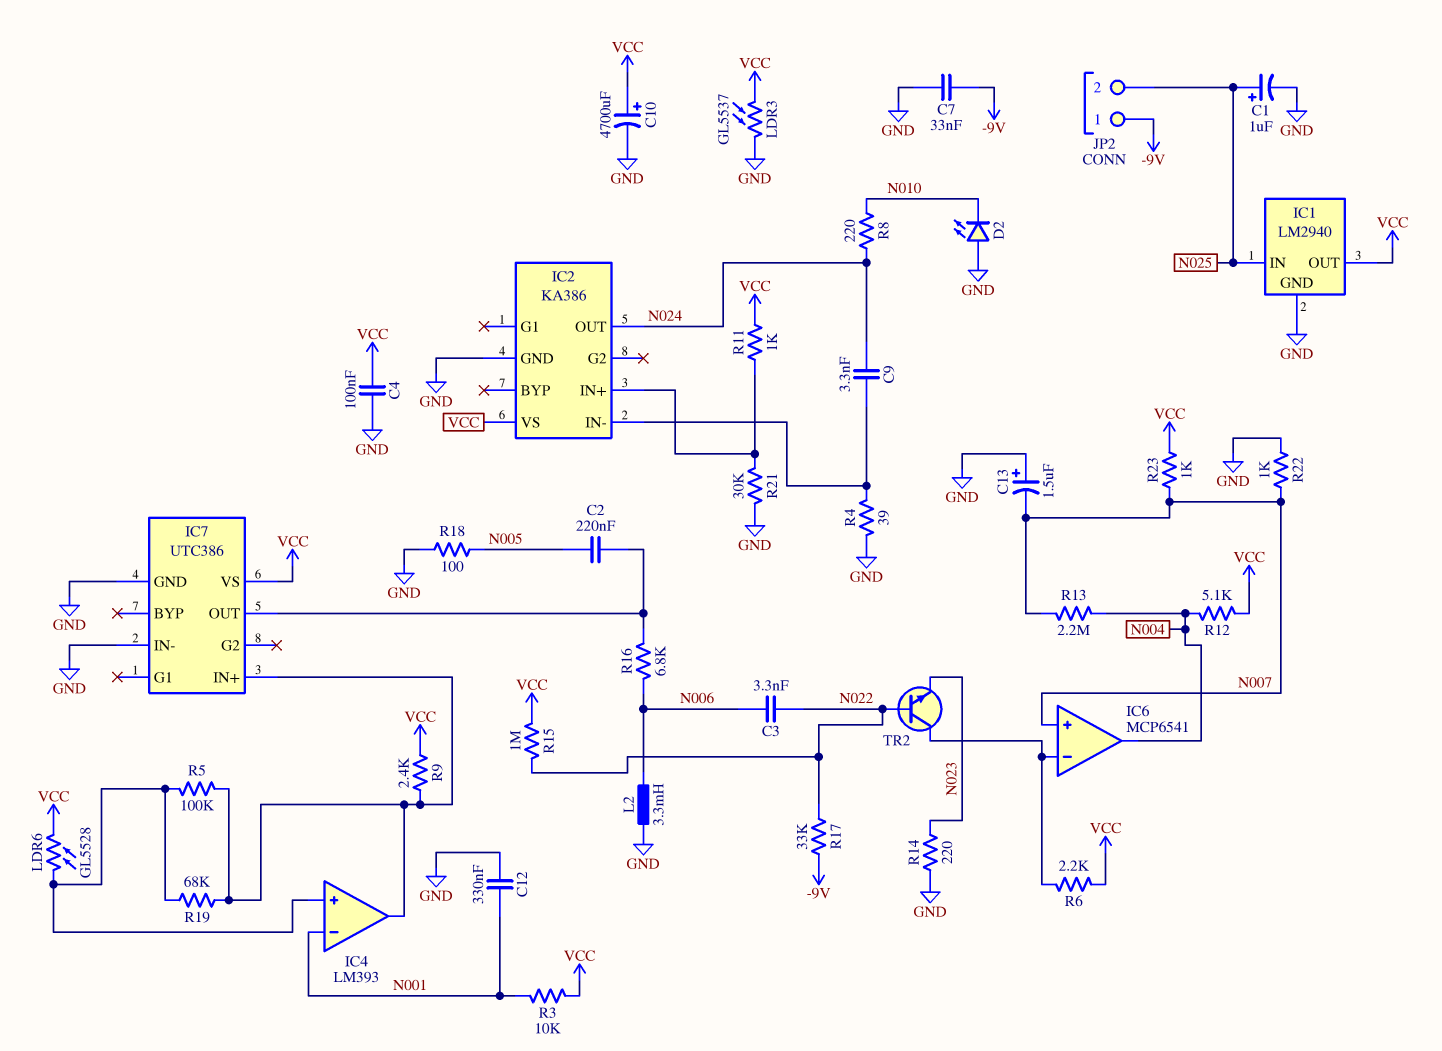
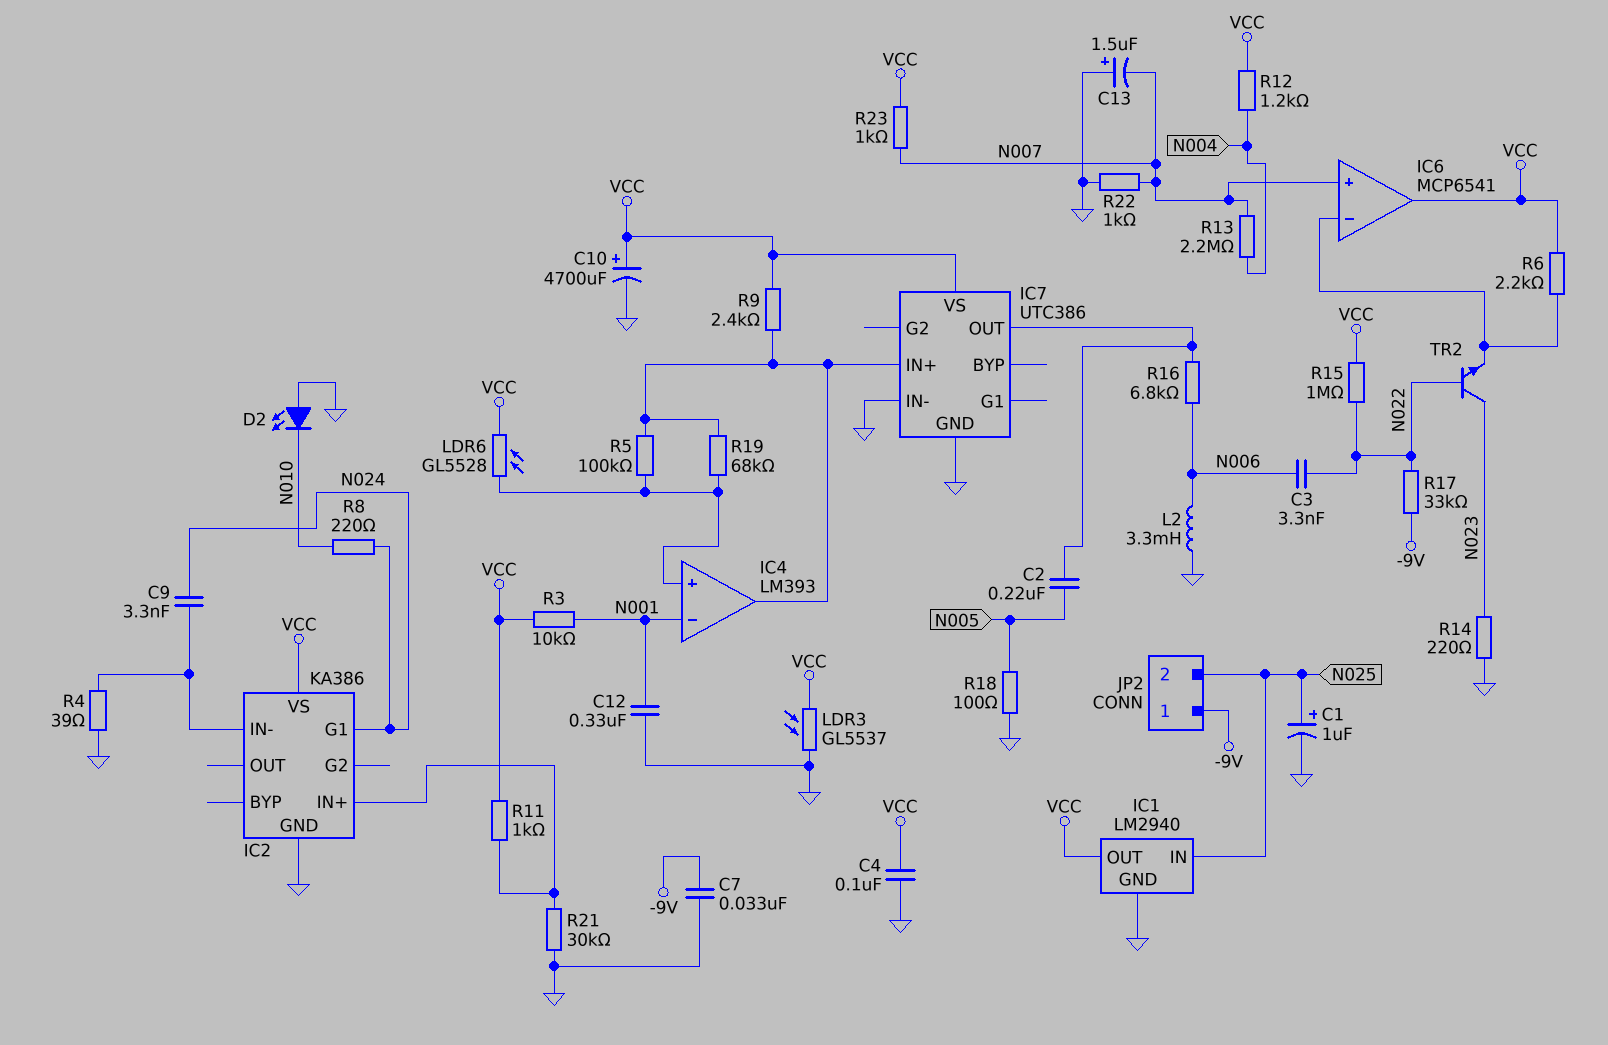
IC2 pin G1: none -> N024
IC2 pin OUT: N024 -> none
IC6 pin out: N004 -> VCC
R12: 5.1k (N004, VCC) -> 1.2k (N004, VCC)
TR2: NPN (B N022, C IC6/in-, E N023) -> NPN (B N022, C N023, E IC6/in-)

